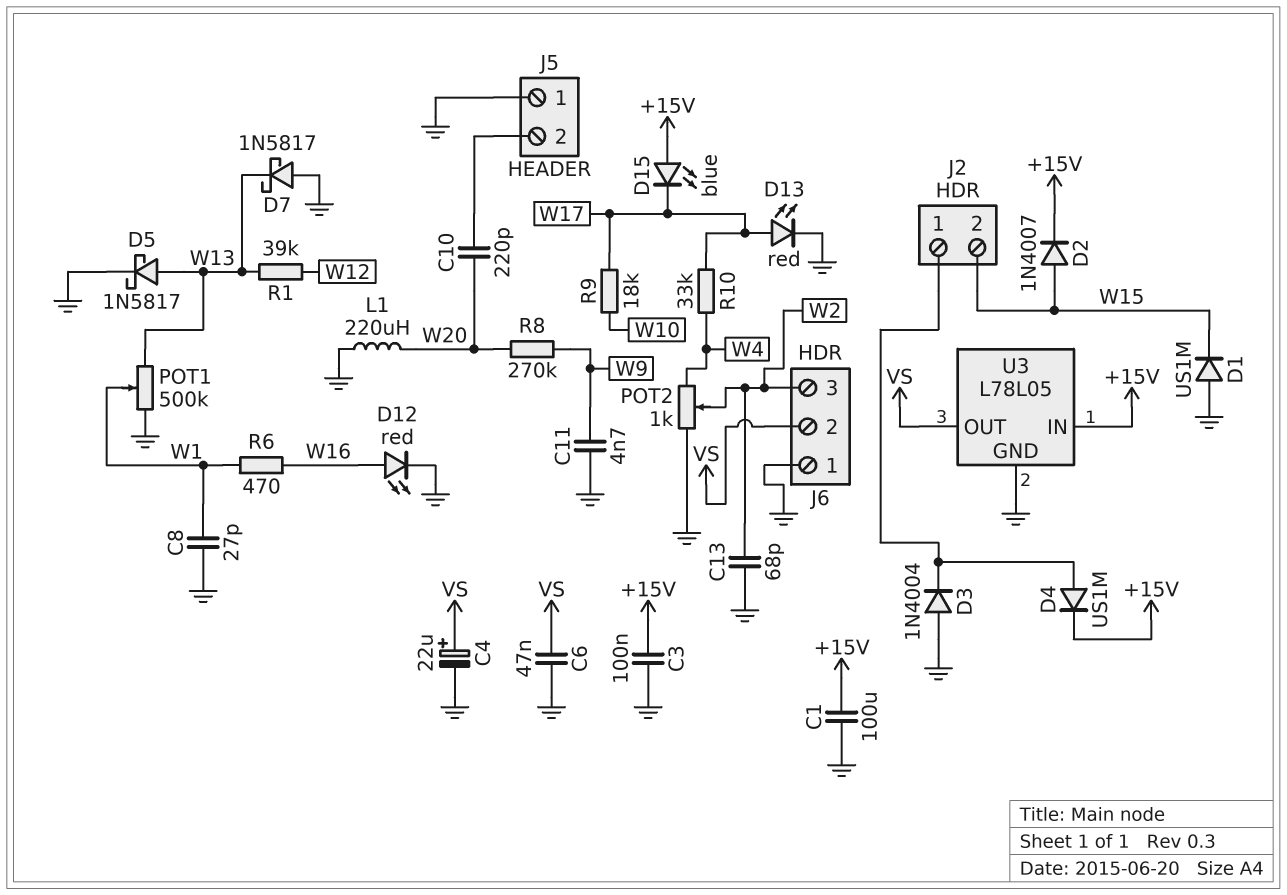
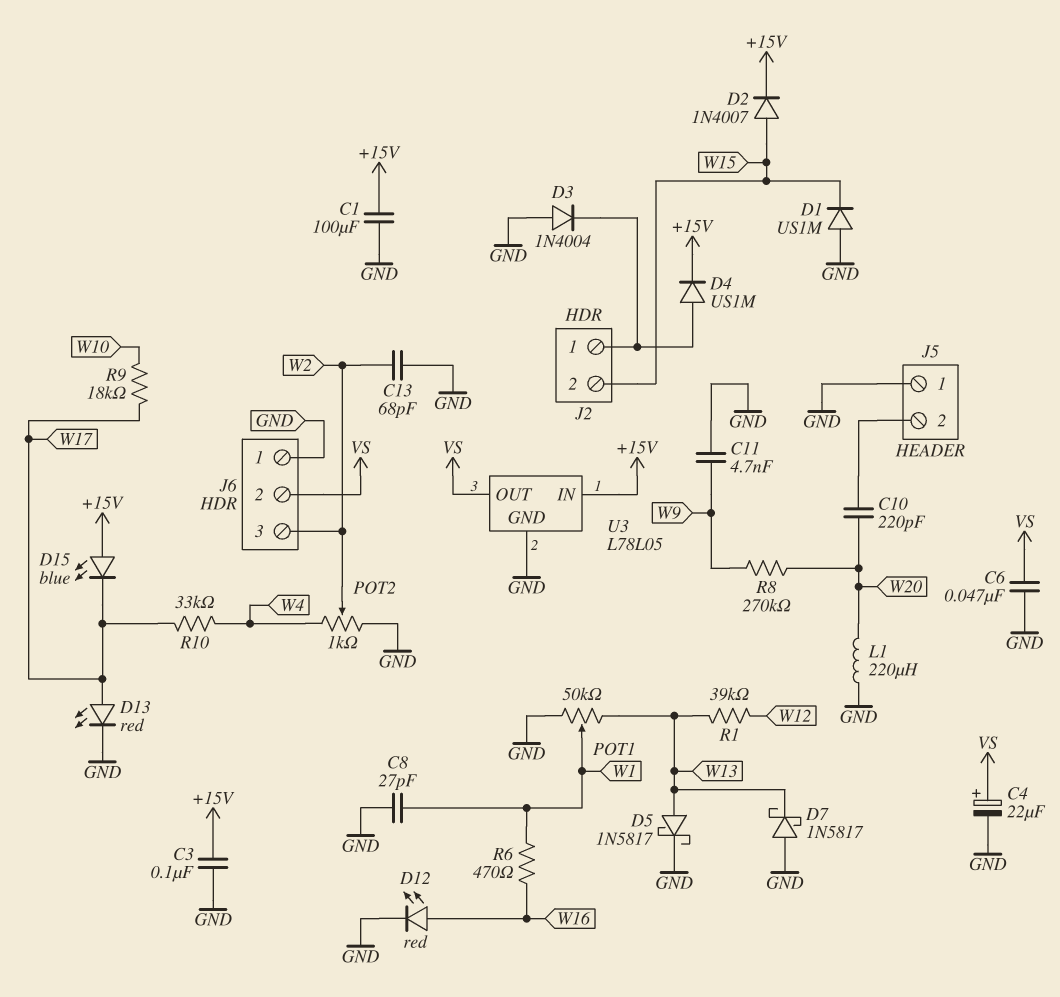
POT1: 500k (GND, W13, wiper W1) -> 50k (GND, W13, wiper W1)

